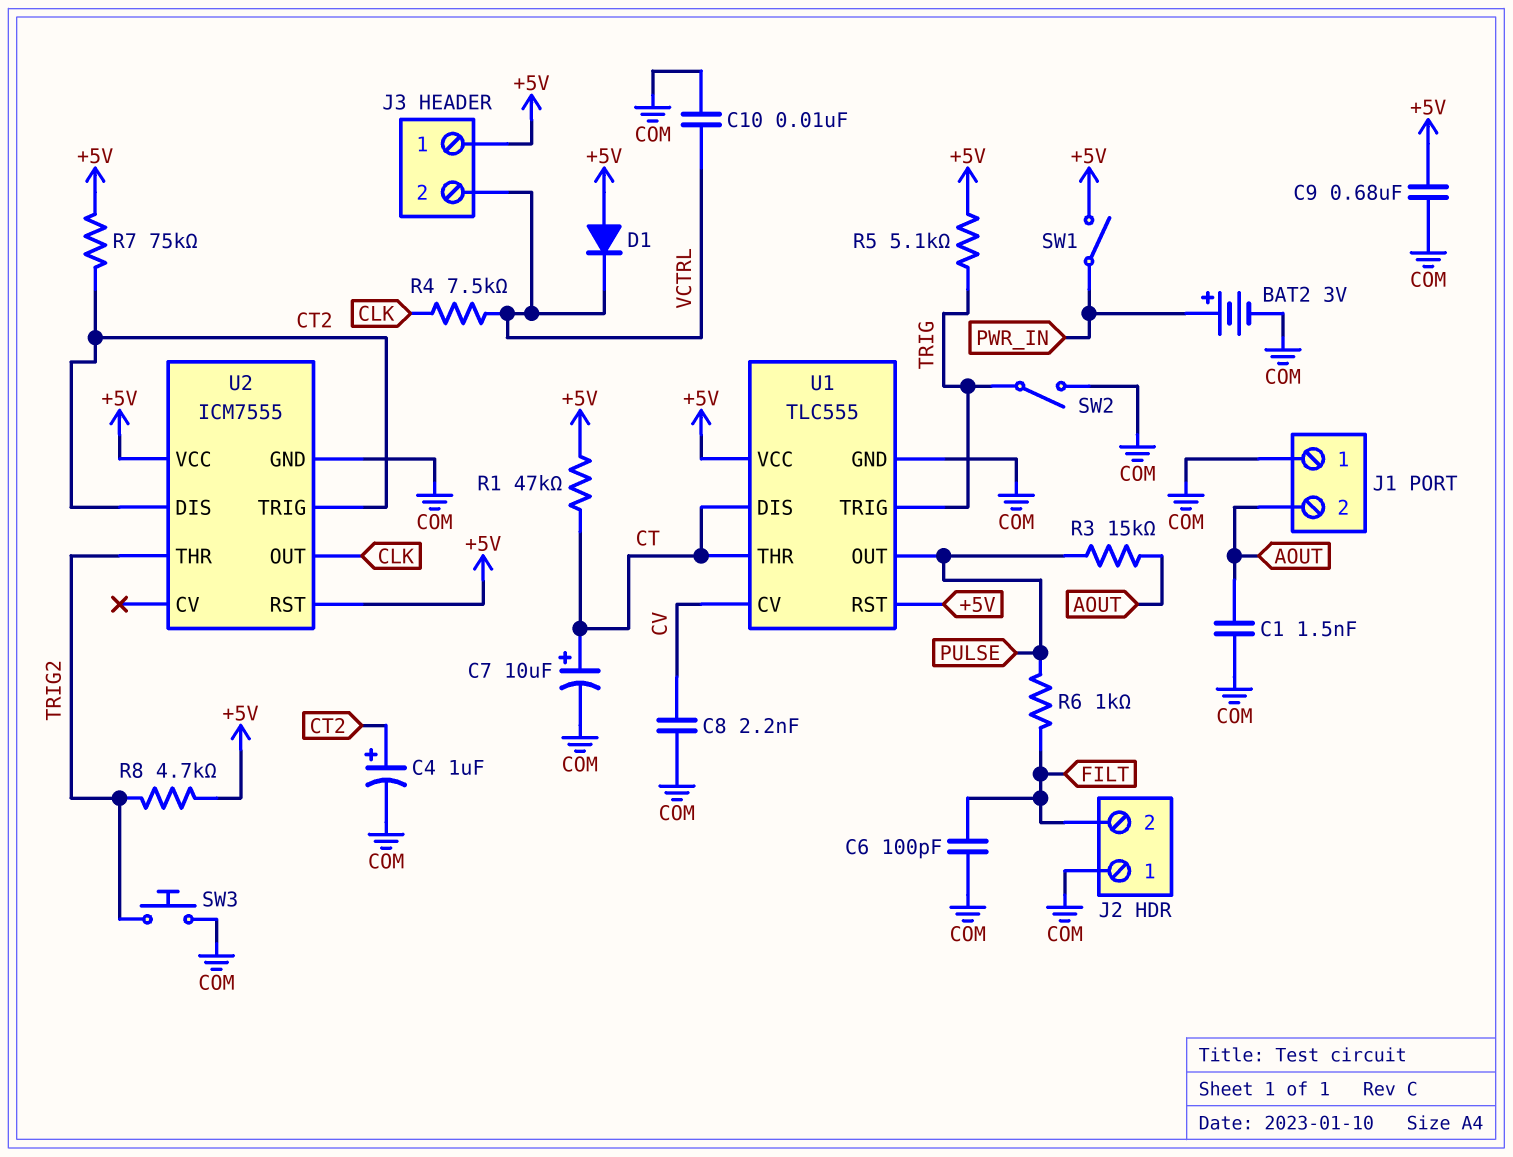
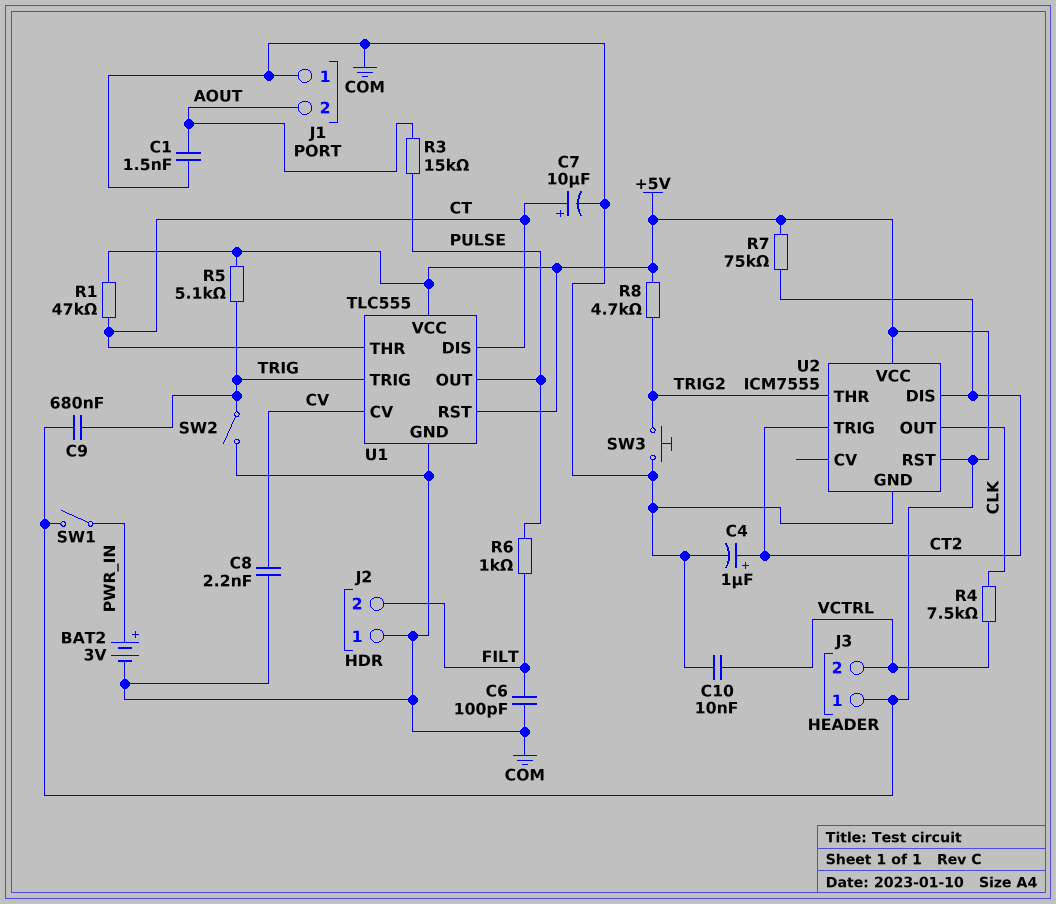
C9: 680nF (+5V, COM) -> 680nF (+5V, TRIG)
D1: diode (A +5V, K VCTRL) -> none

